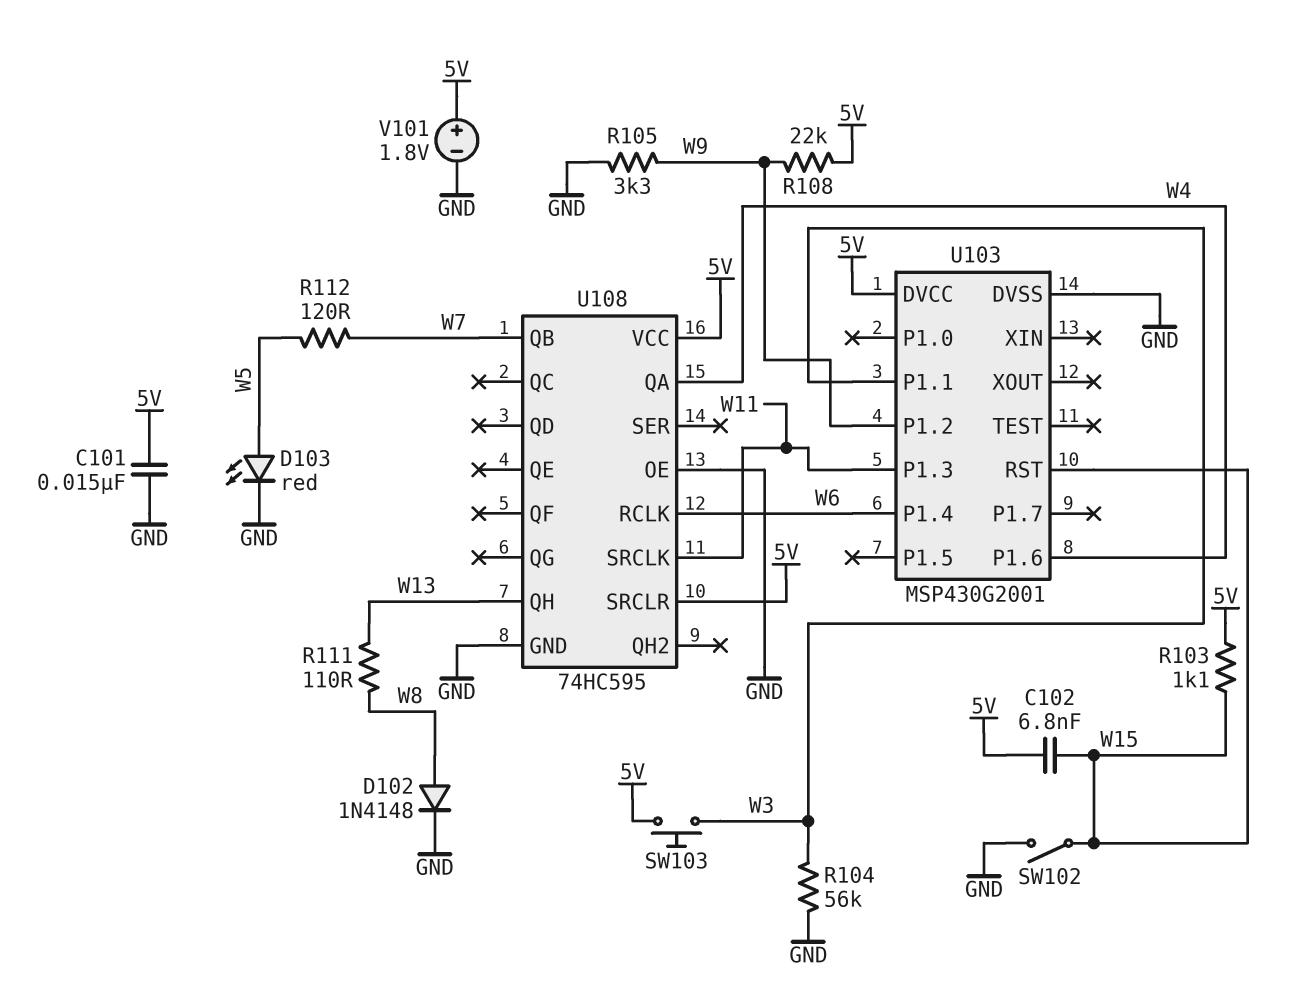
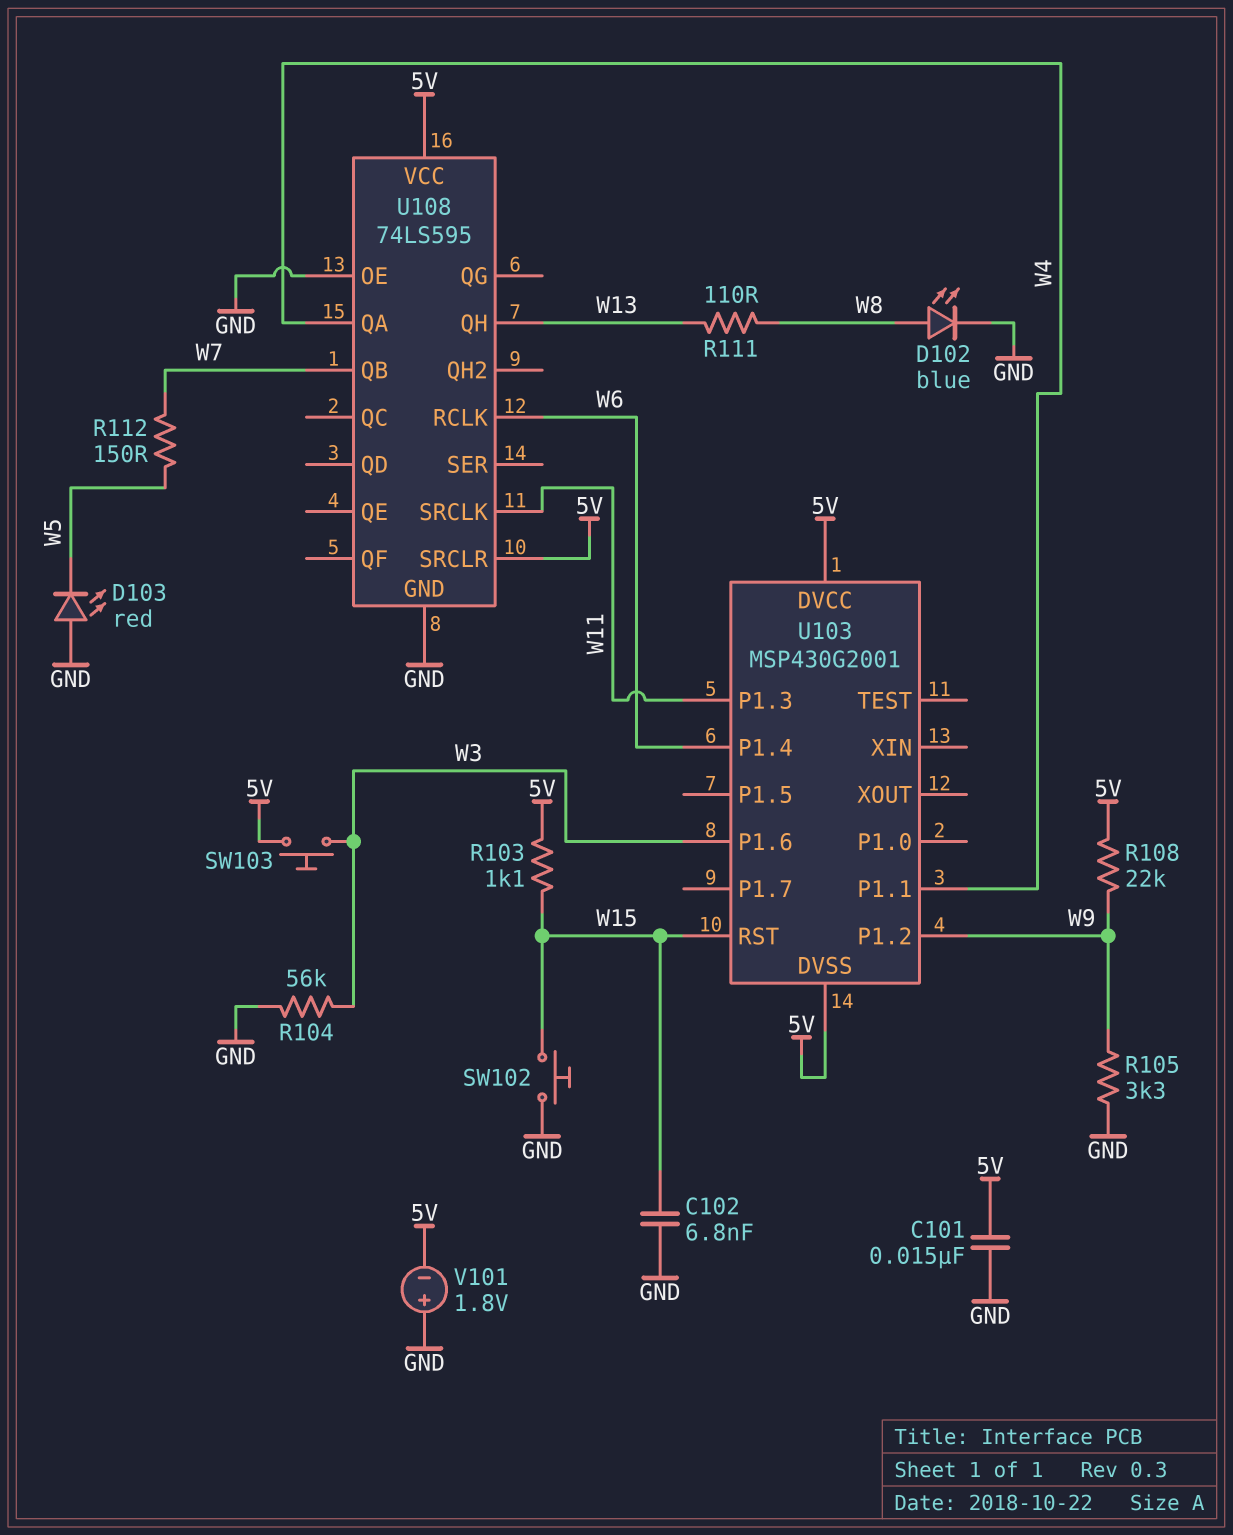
C102: 6.8nF (5V, W15) -> 6.8nF (GND, W15)
D102: diode 1N4148 (A W8, K GND) -> LED blue (A W8, K GND)
D103: LED red (A W5, K GND) -> LED red (A GND, K W5)
R112: 120 (W5, W7) -> 150 (W5, W7)
SW102: switch (GND, W15) -> button (GND, W15)
U103 pin DVSS: GND -> 5V
U103 pin P1.1: W3 -> W4
U103 pin P1.6: W4 -> W3
U108: 74HC595 -> 74LS595
V101: 1.8V (plus 5V, minus GND) -> 1.8V (plus GND, minus 5V)

